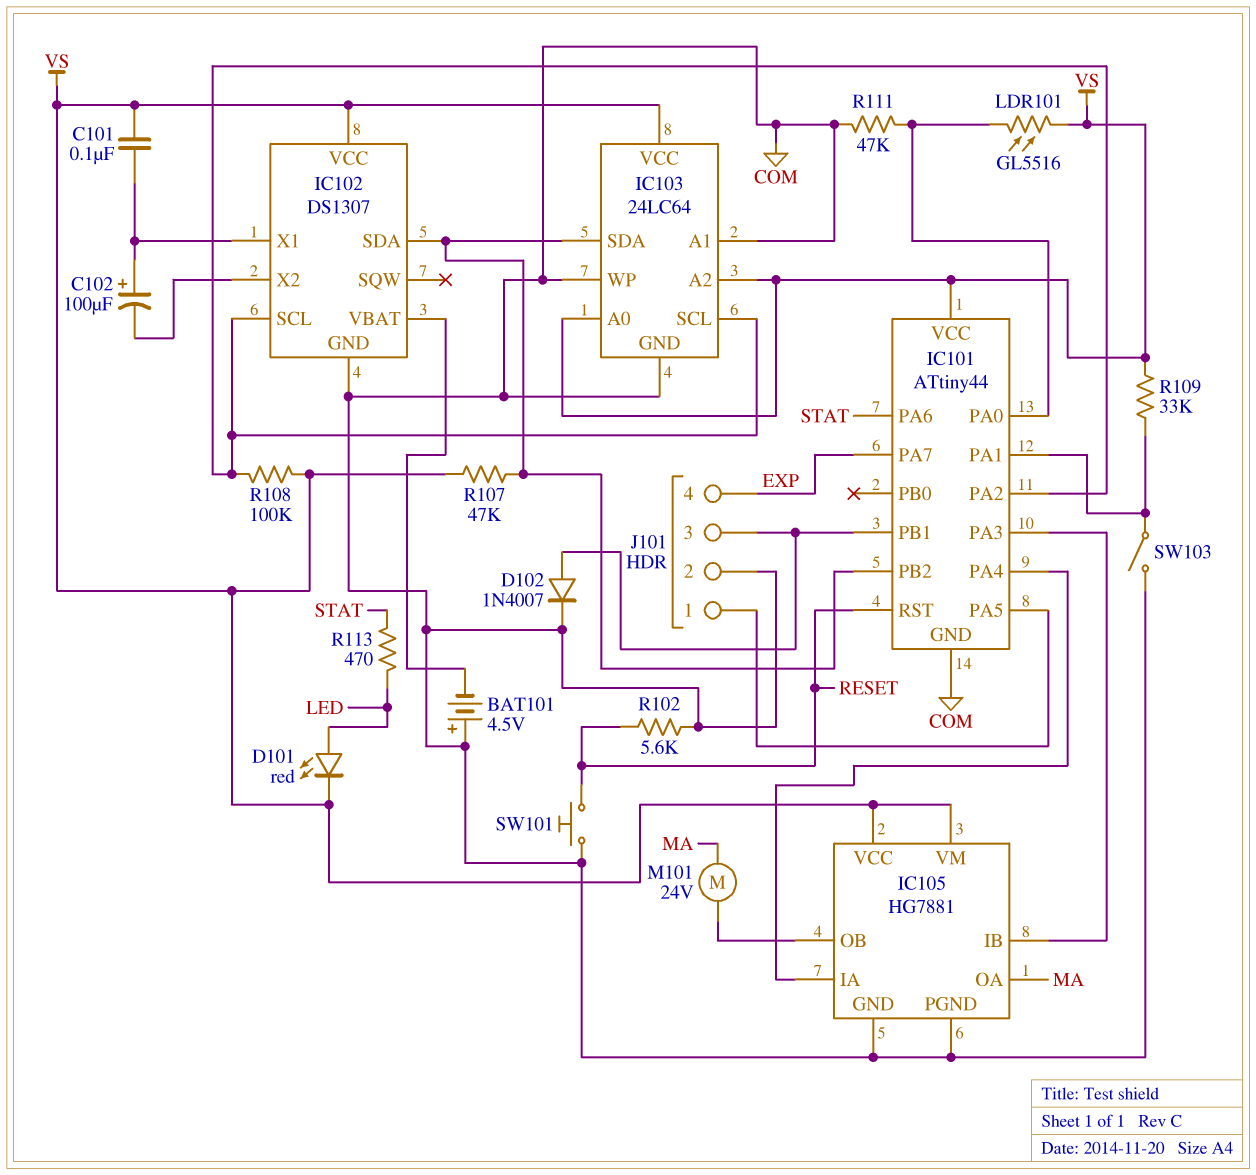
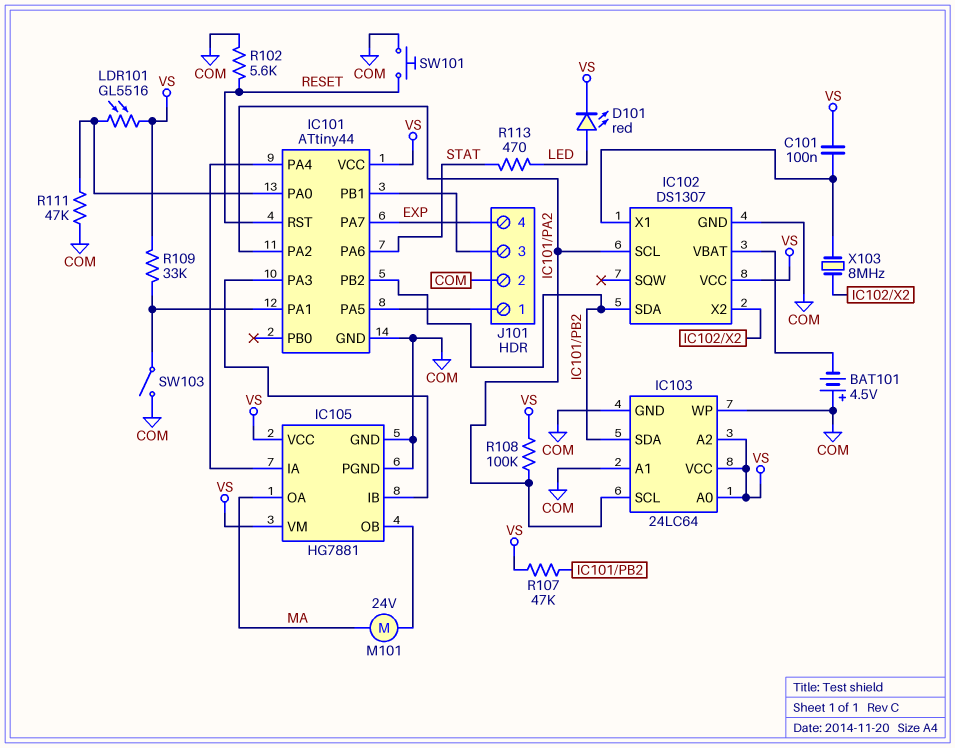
C102: 100uF (plus IC102/X1, minus IC102/X2) -> none
D102: diode 1N4007 (A IC101/PB1, K COM) -> none
X103: none -> 8MHz (IC102/X1, IC102/X2)

